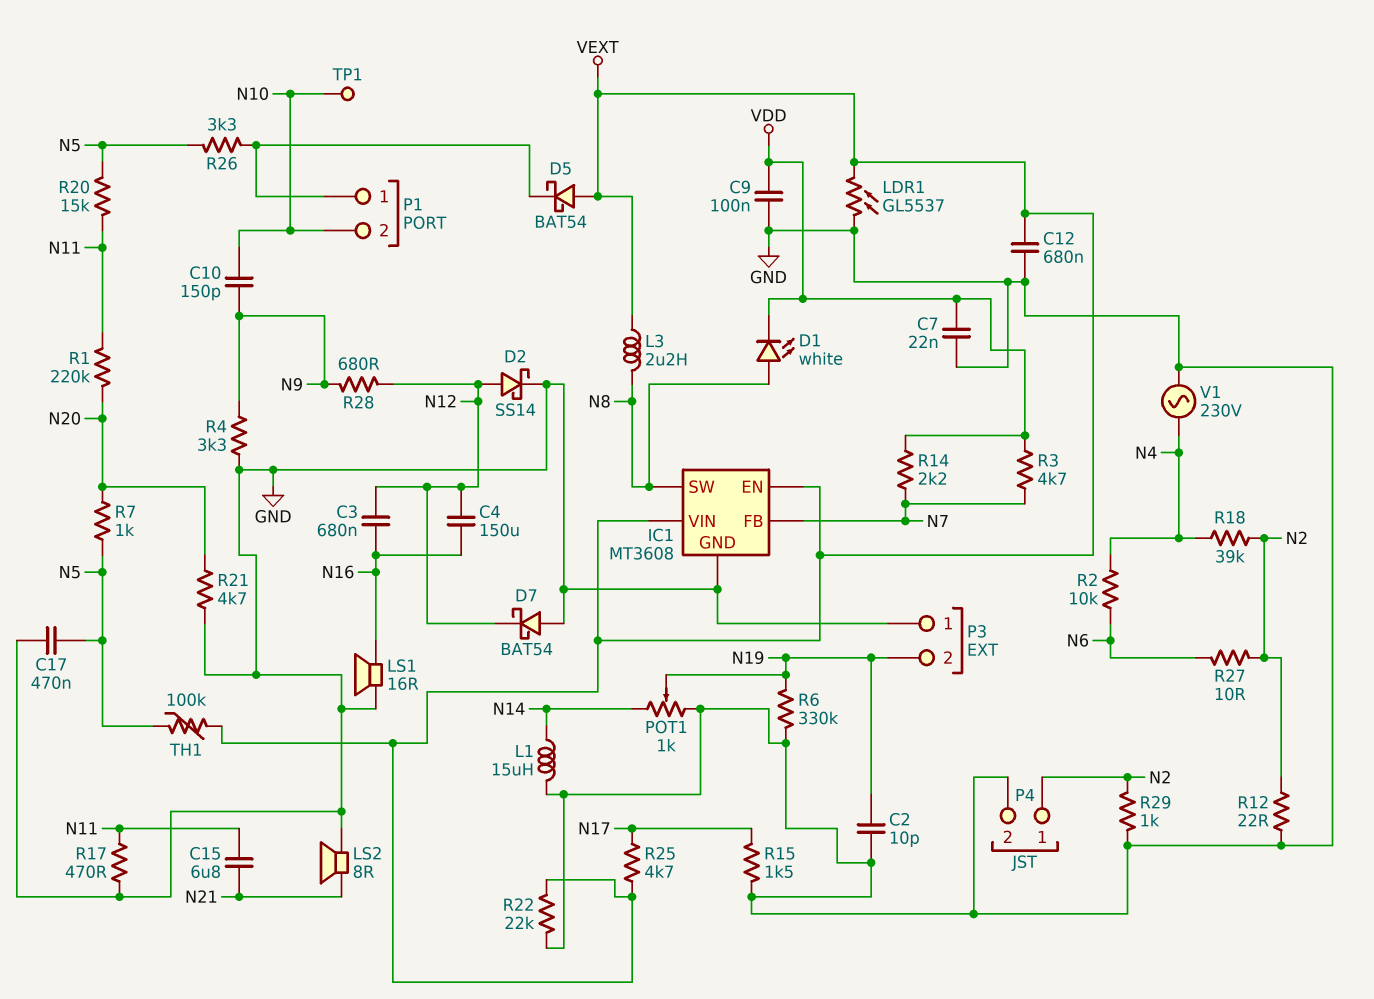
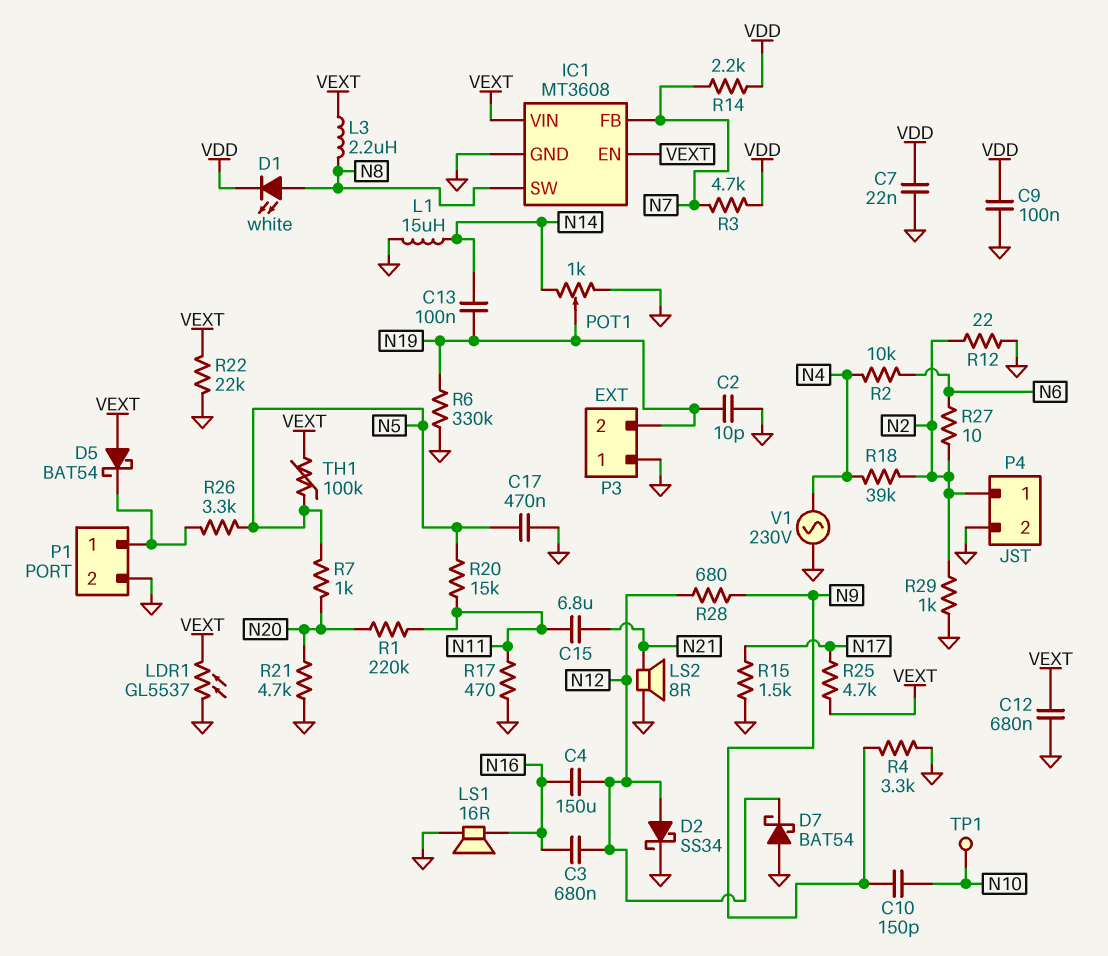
C13: none -> 100nF (N14, N19)
D2: schottky SS14 (A N12, K GND) -> schottky SS34 (A N12, K GND)
P1 pin 2: N10 -> GND

